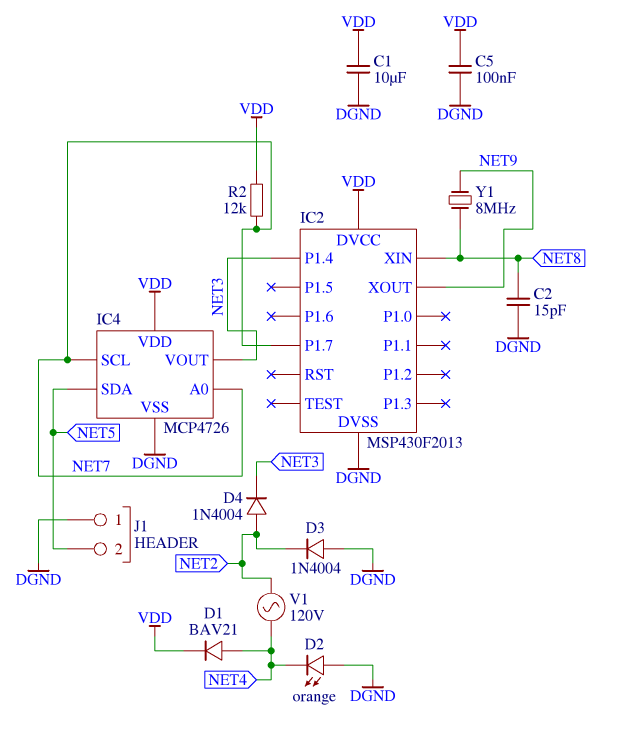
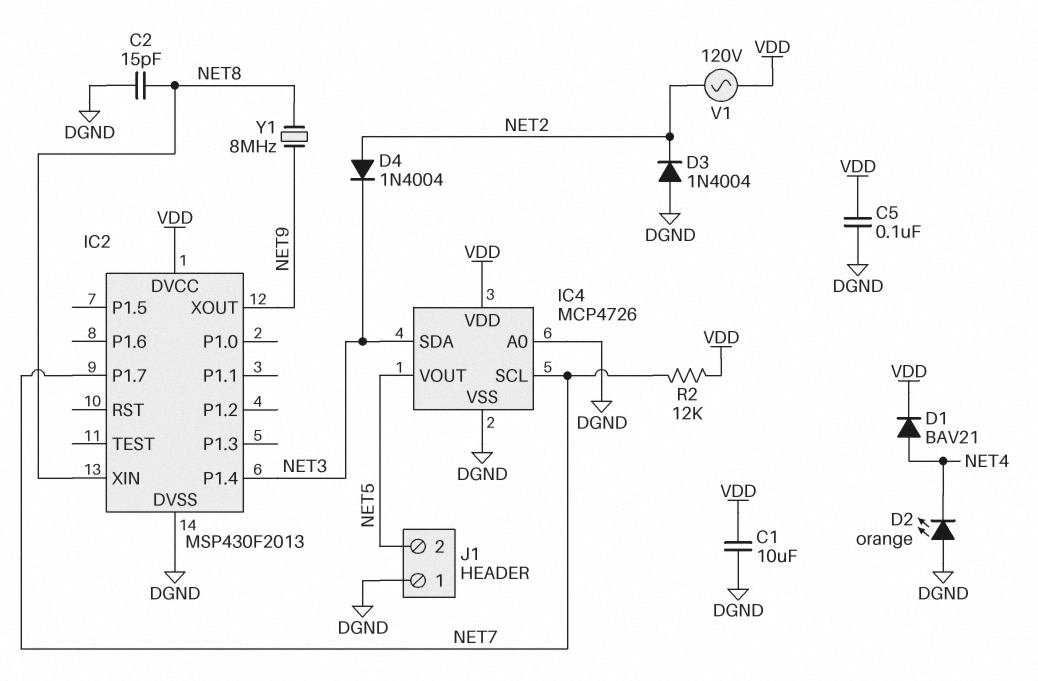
IC4 pin A0: NET7 -> DGND
IC4 pin SDA: NET5 -> NET3
IC4 pin VOUT: NET3 -> NET5
V1: AC 120V (NET2, NET4) -> AC 120V (NET2, VDD)

